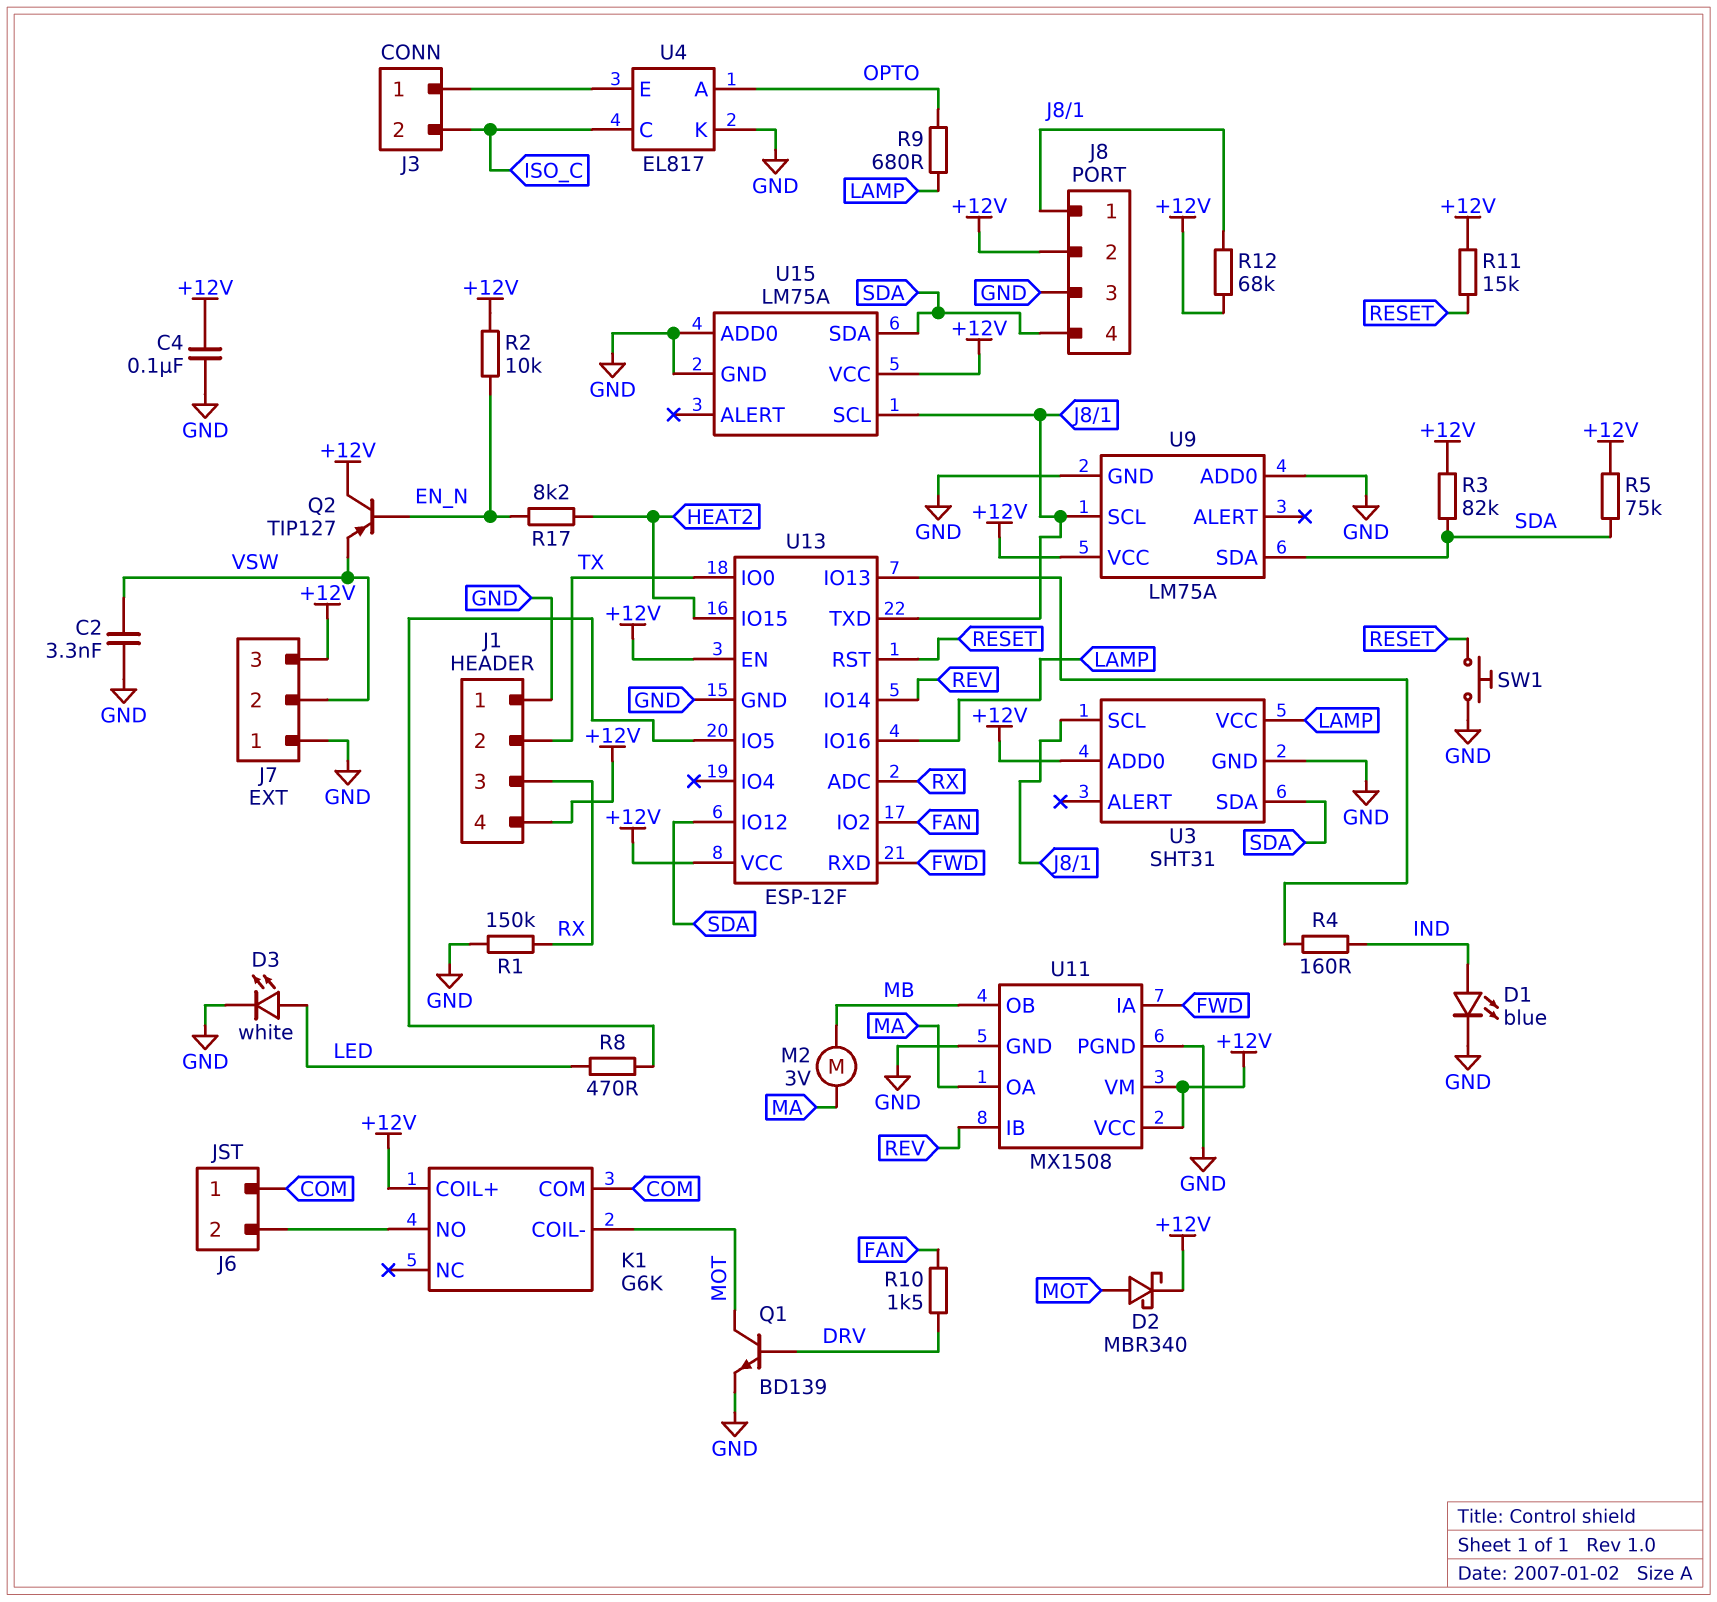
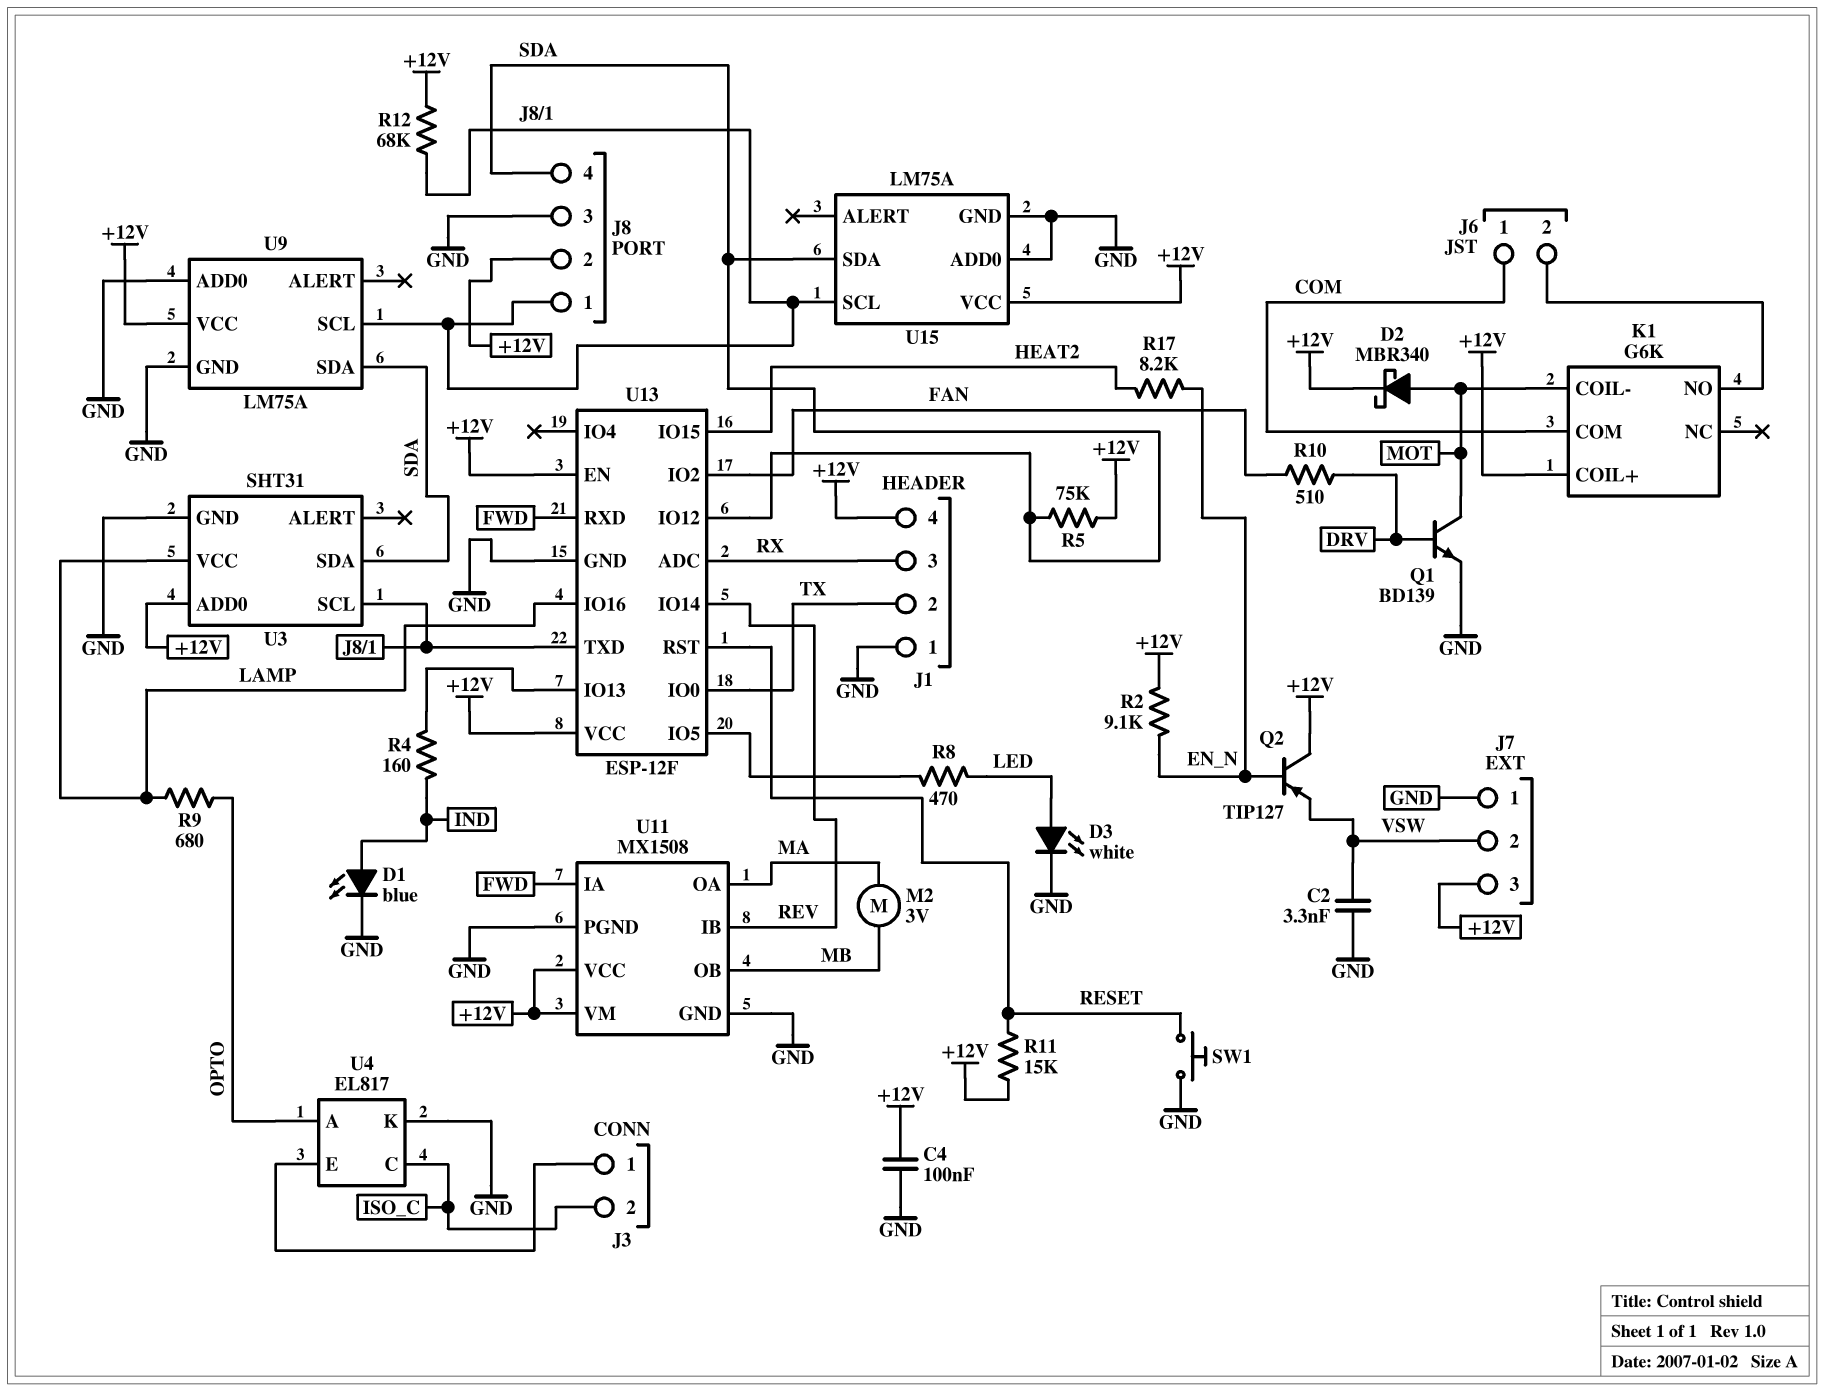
R1: 150k (GND, RX) -> none
R2: 10k (+12V, EN_N) -> 9.1k (+12V, EN_N)
R3: 82k (+12V, SDA) -> none
R10: 1.5k (DRV, FAN) -> 510 (DRV, FAN)

